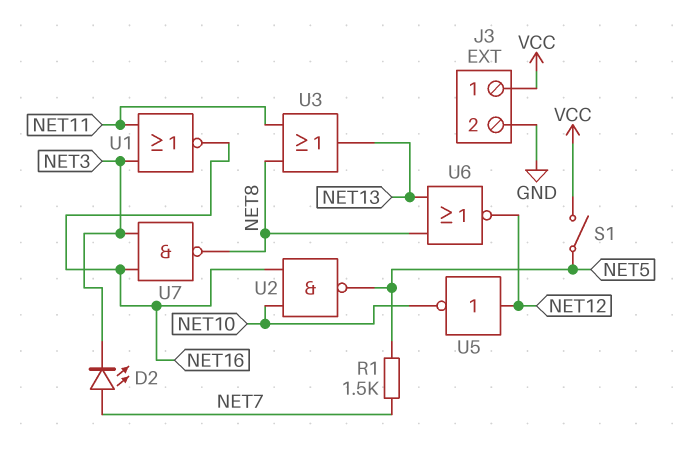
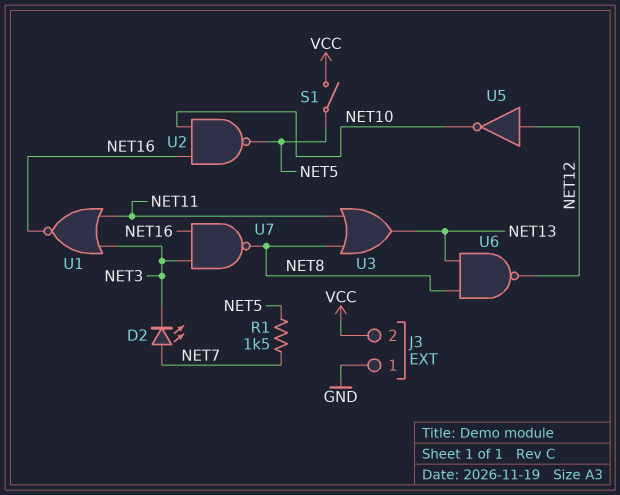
J3 pin 1: VCC -> GND
J3 pin 2: GND -> VCC
U6: NOR (in NET8, in NET13, out NET12) -> NAND (in NET8, in NET13, out NET12)

